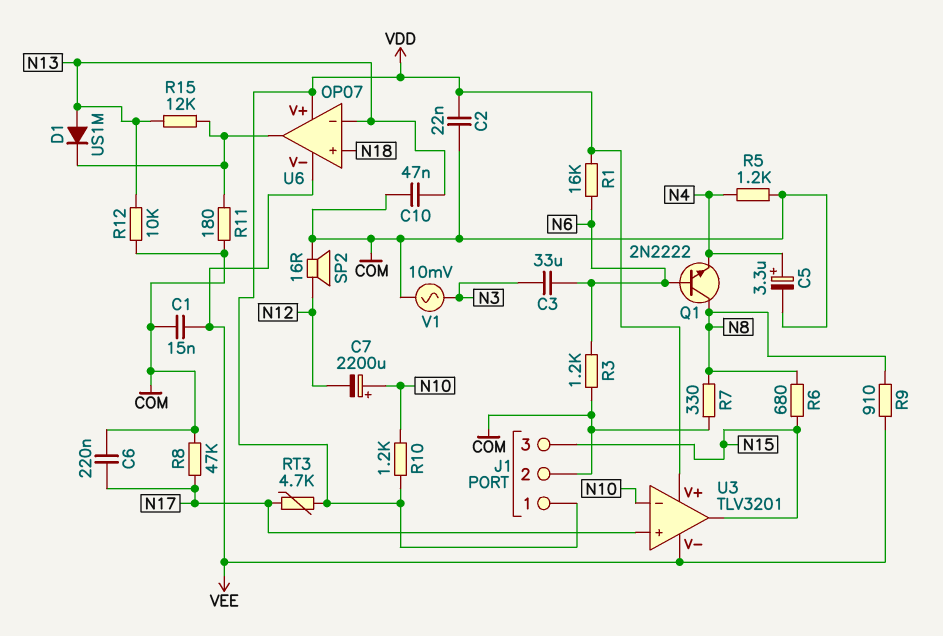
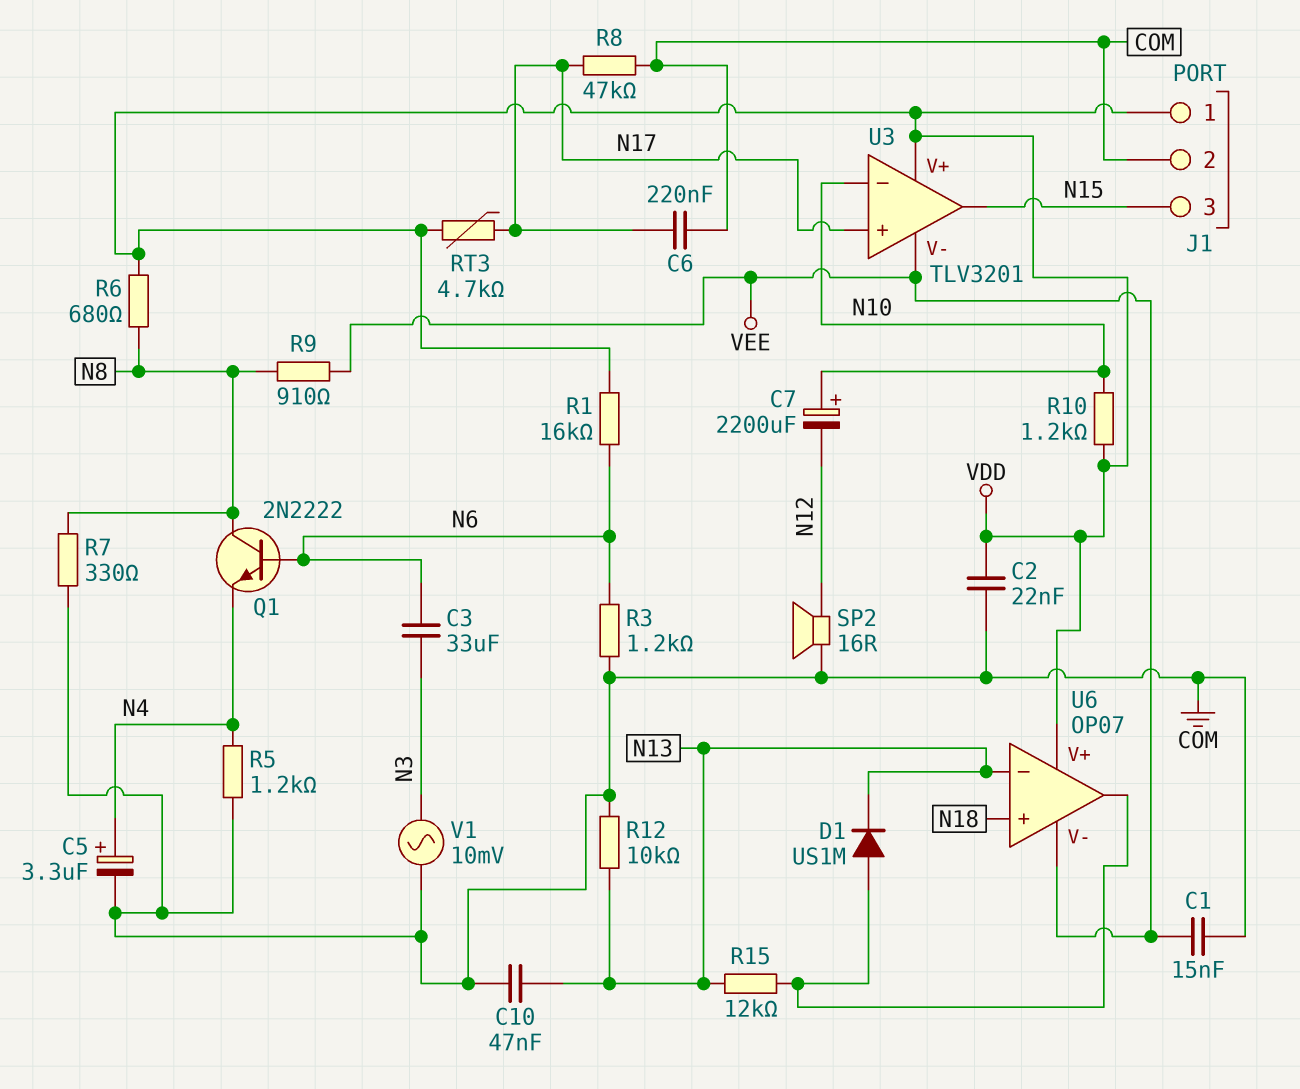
D1: diode US1M (A N13, K U6/out) -> diode US1M (A U6/out, K N13)
R6: 680 (N8, N15) -> 680 (N8, VDD)
R11: 180 (COM, U6/out) -> none

